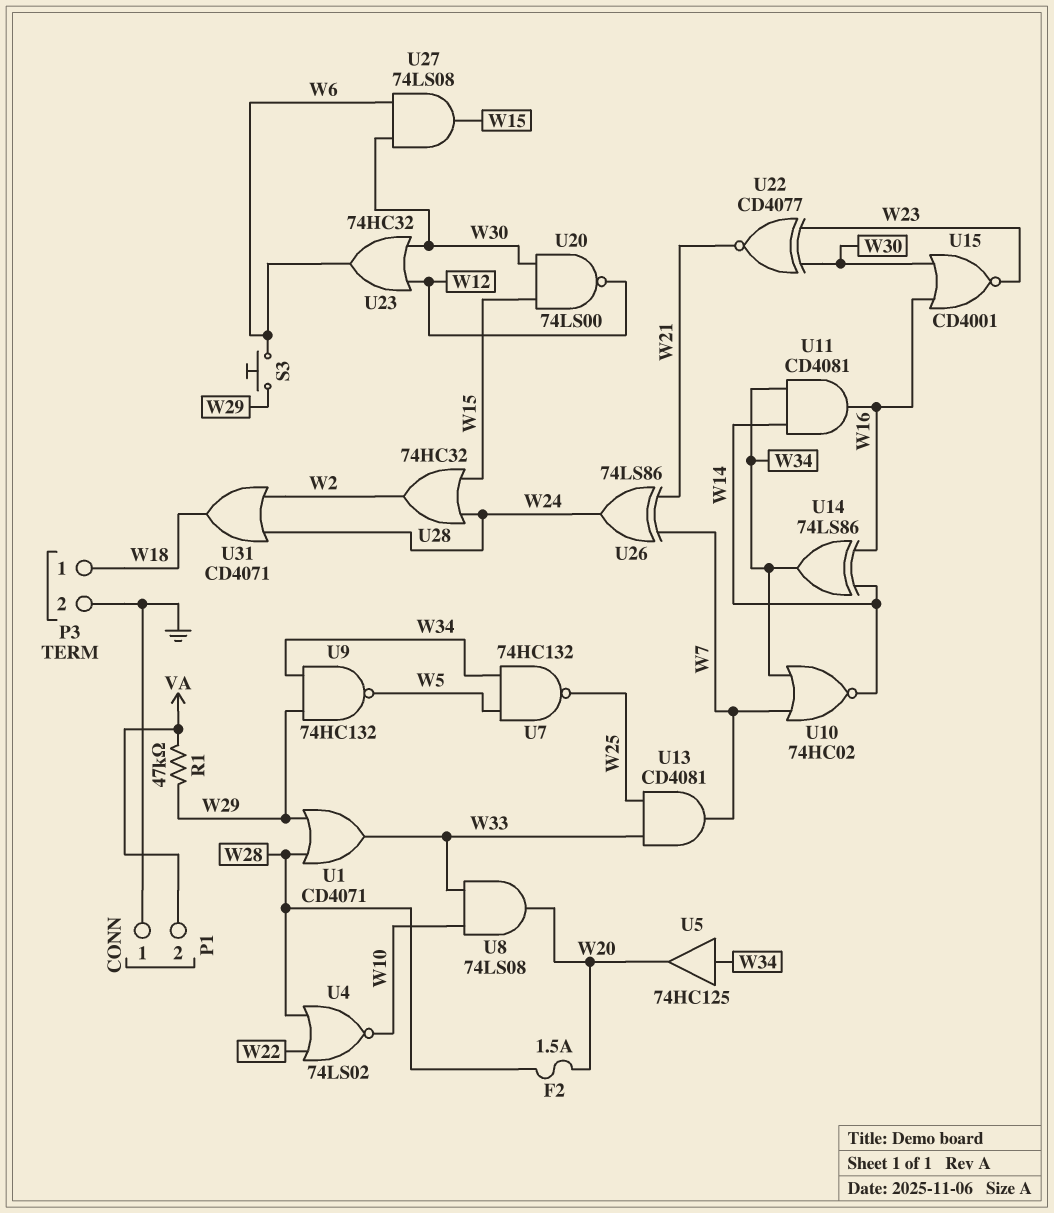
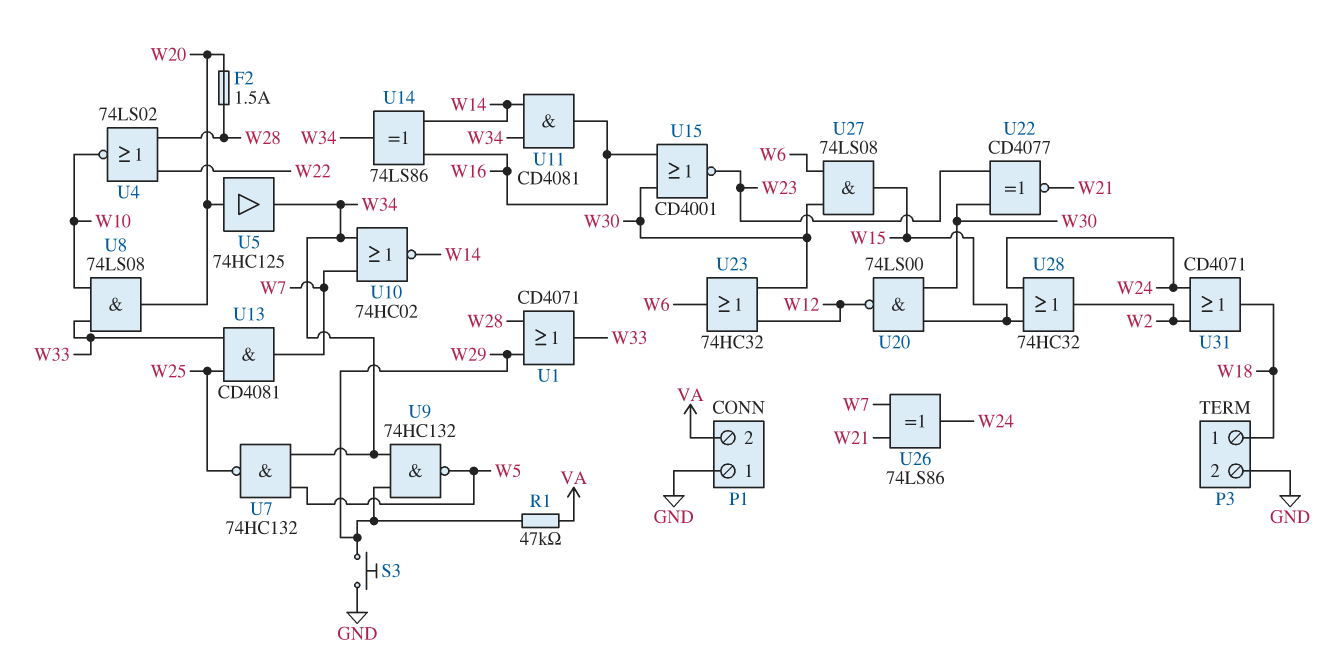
S3: button (W6, W29) -> button (GND, W29)
U5: buffer 74HC125 (in W34, out W20) -> buffer 74HC125 (in W20, out W34)

